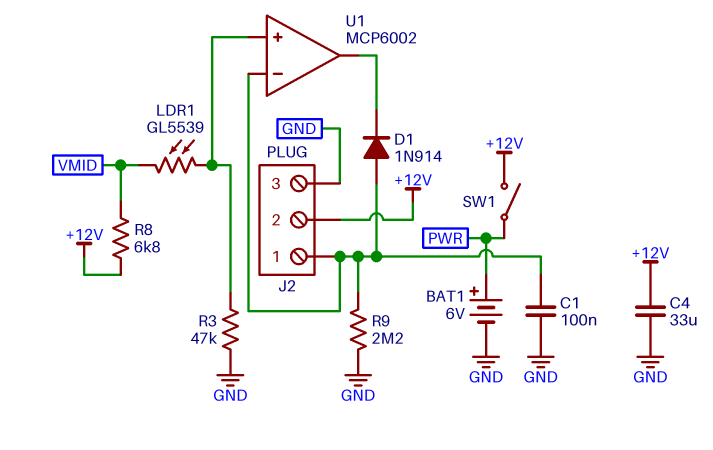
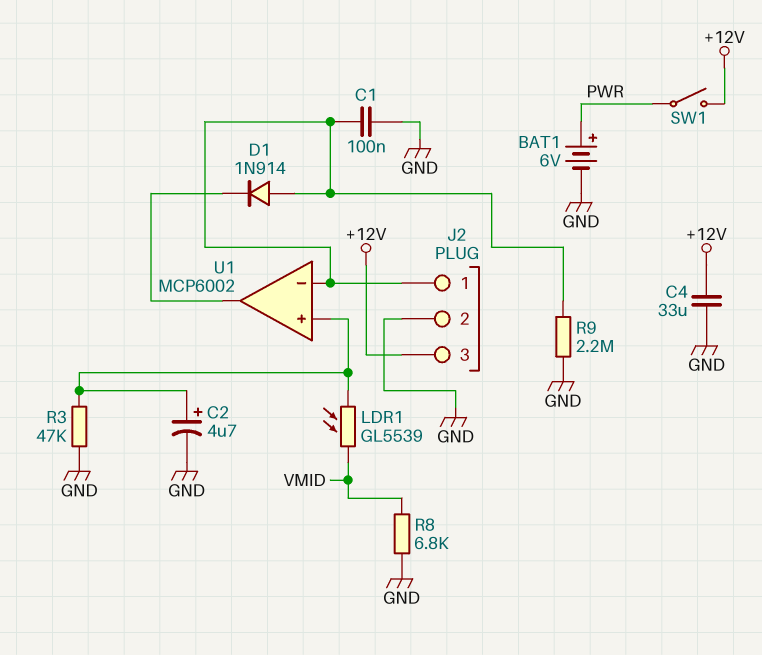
C2: none -> 4.7uF (plus U1/in+, minus GND)
J2 pin 2: +12V -> GND
J2 pin 3: GND -> +12V
R8: 6.8k (+12V, VMID) -> 6.8k (GND, VMID)

